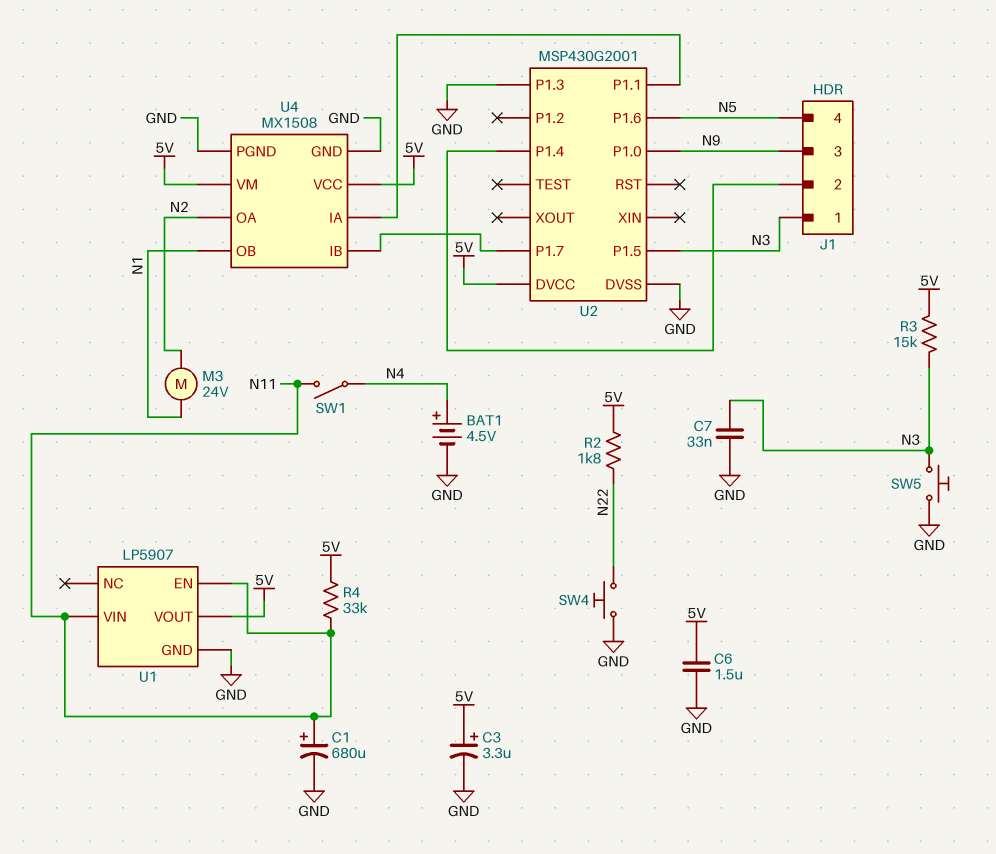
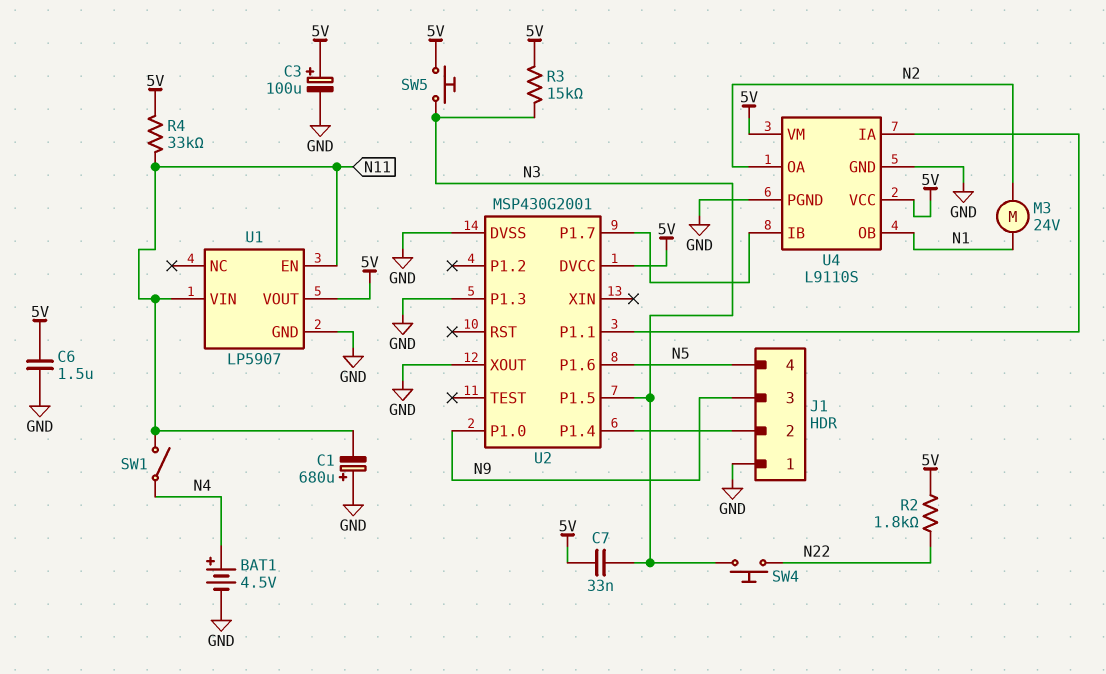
C1: 680uF (plus N11, minus GND) -> 680uF (plus GND, minus N11)
C3: 3.3uF (plus 5V, minus GND) -> 100uF (plus 5V, minus GND)
C7: 33nF (GND, N3) -> 33nF (5V, N3)
J1 pin 1: N3 -> GND
SW4: button (GND, N22) -> button (N3, N22)
SW5: button (GND, N3) -> button (5V, N3)
U2 pin XOUT: none -> GND
U4: MX1508 -> L9110S

